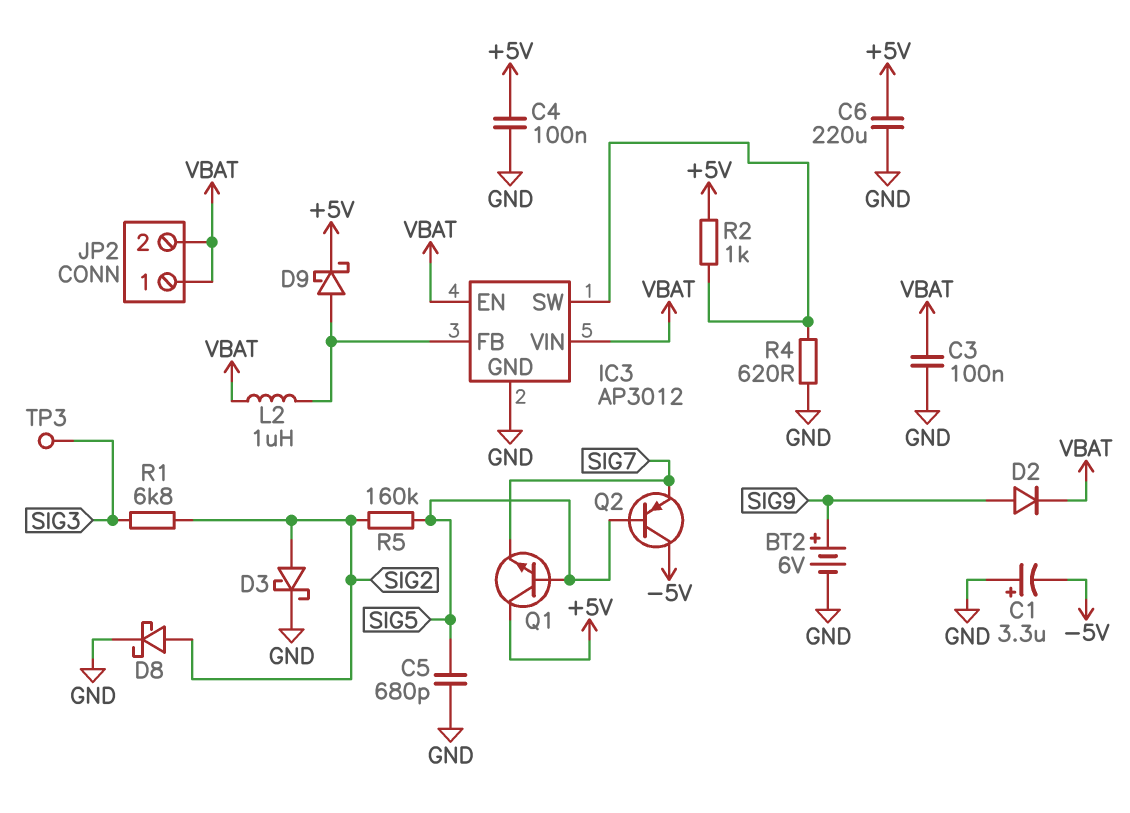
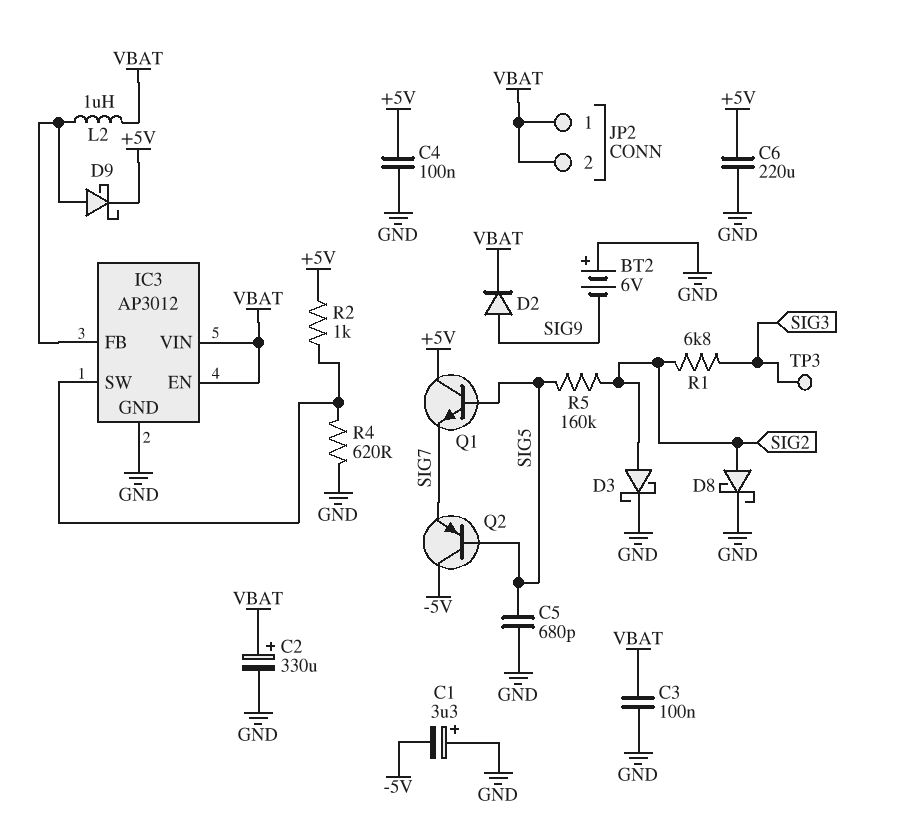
BT2: 6V (plus SIG9, minus GND) -> 6V (plus GND, minus SIG9)
C2: none -> 330uF (plus VBAT, minus GND)

